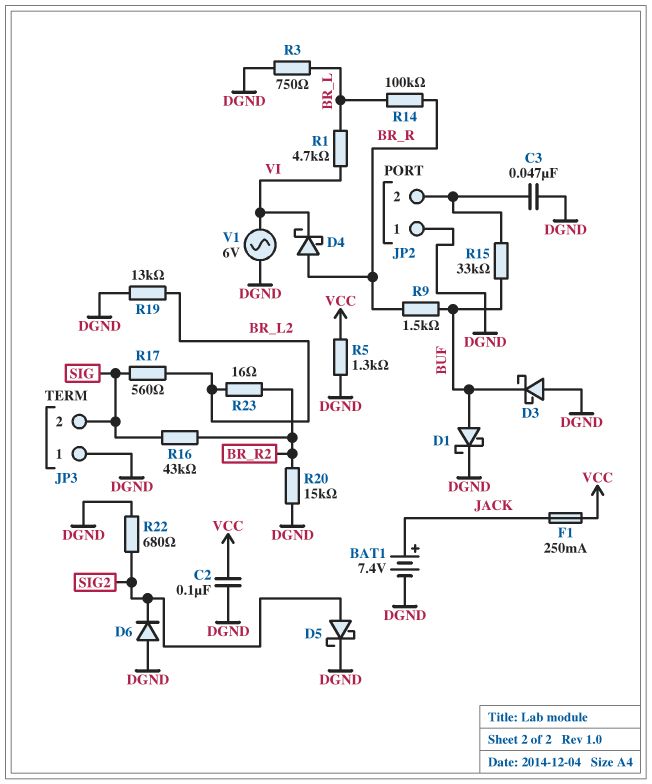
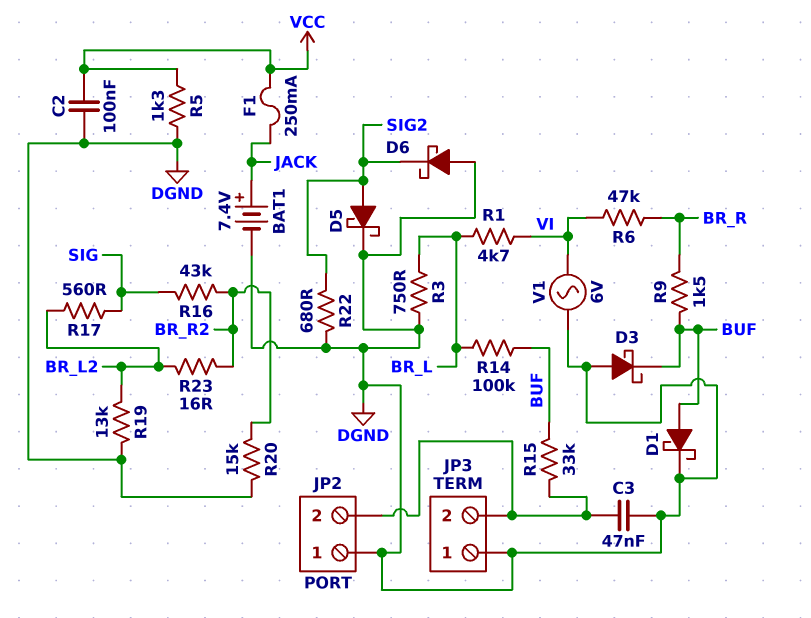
D4: schottky (A BR_R, K VI) -> none
D6: diode (A DGND, K SIG2) -> schottky (A DGND, K SIG2)
JP3 pin 2: SIG -> JP2/2
R6: none -> 47k (BR_R, VI)
R14: 100k (BR_L, BR_R) -> 100k (BR_L, BUF)

